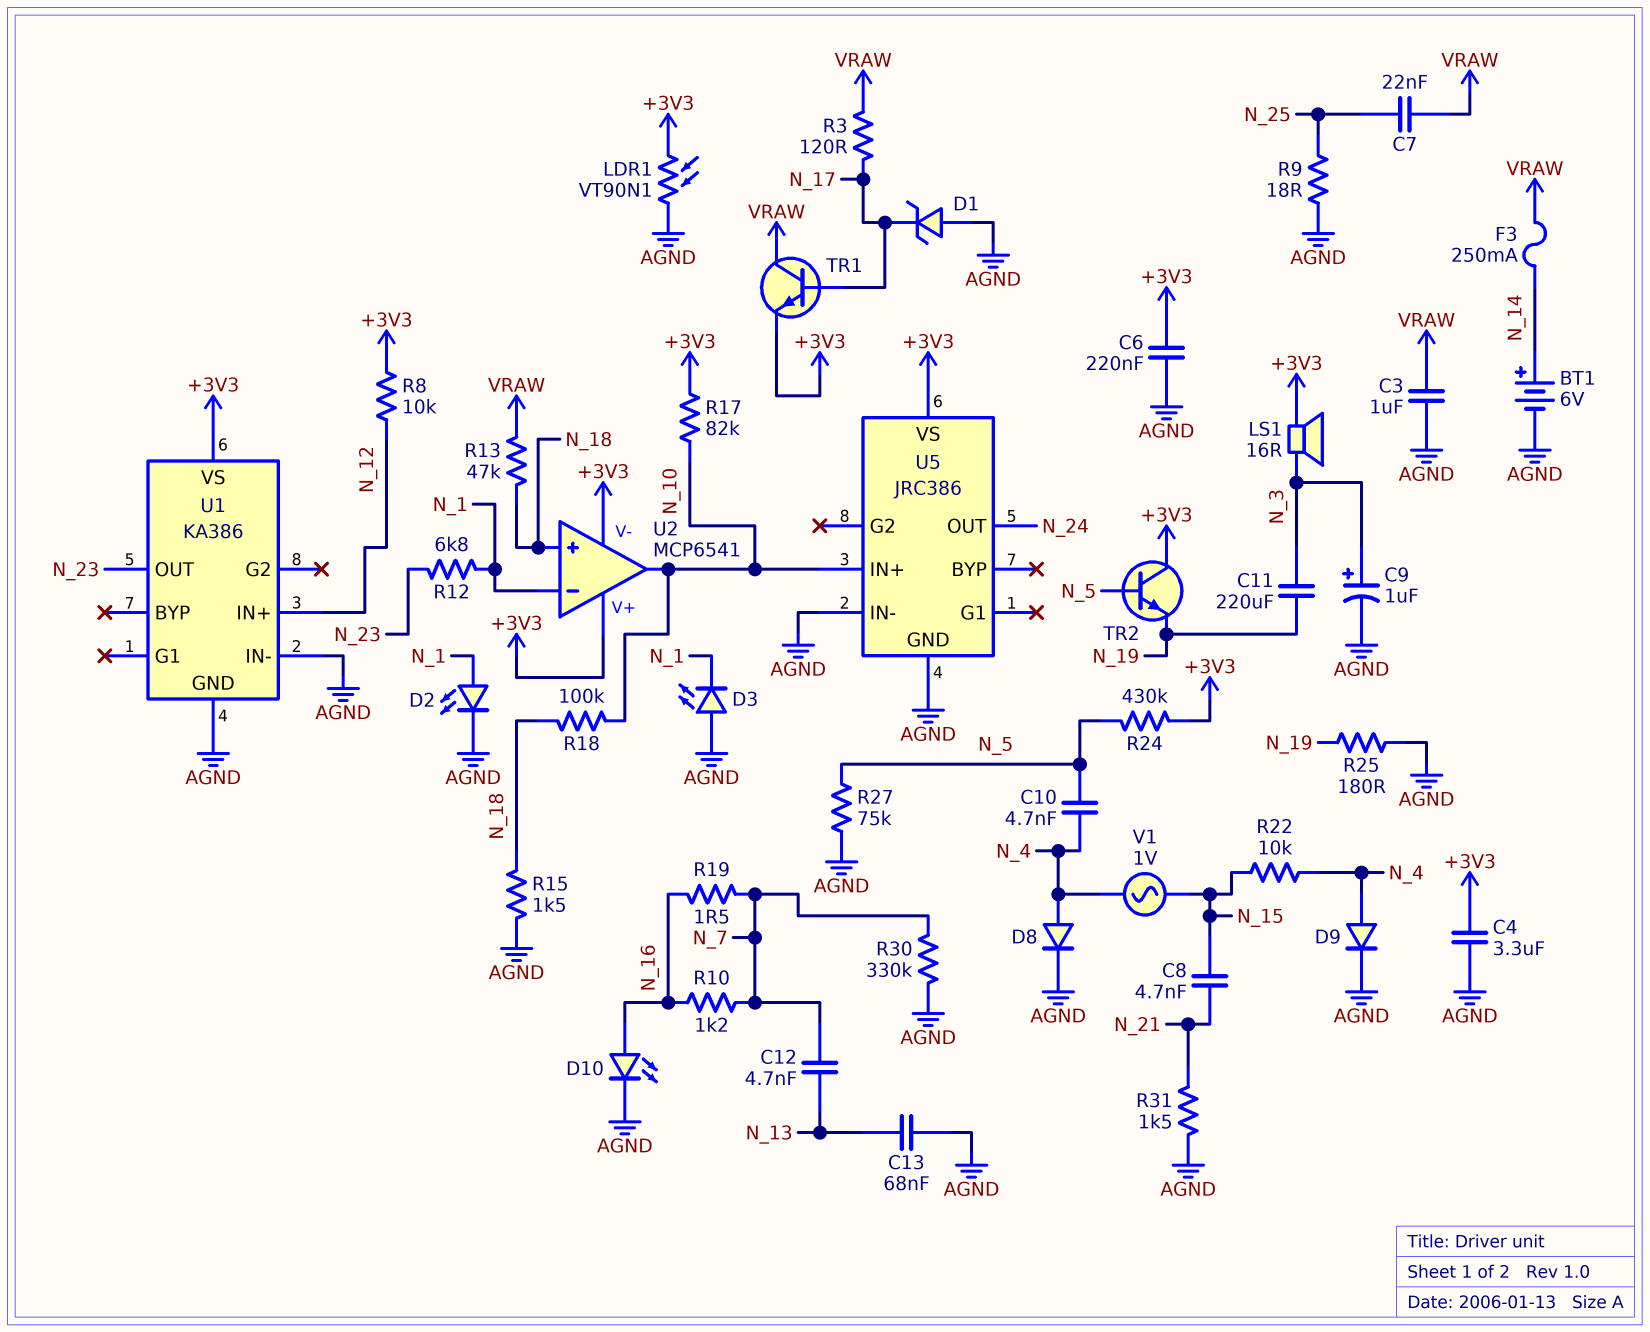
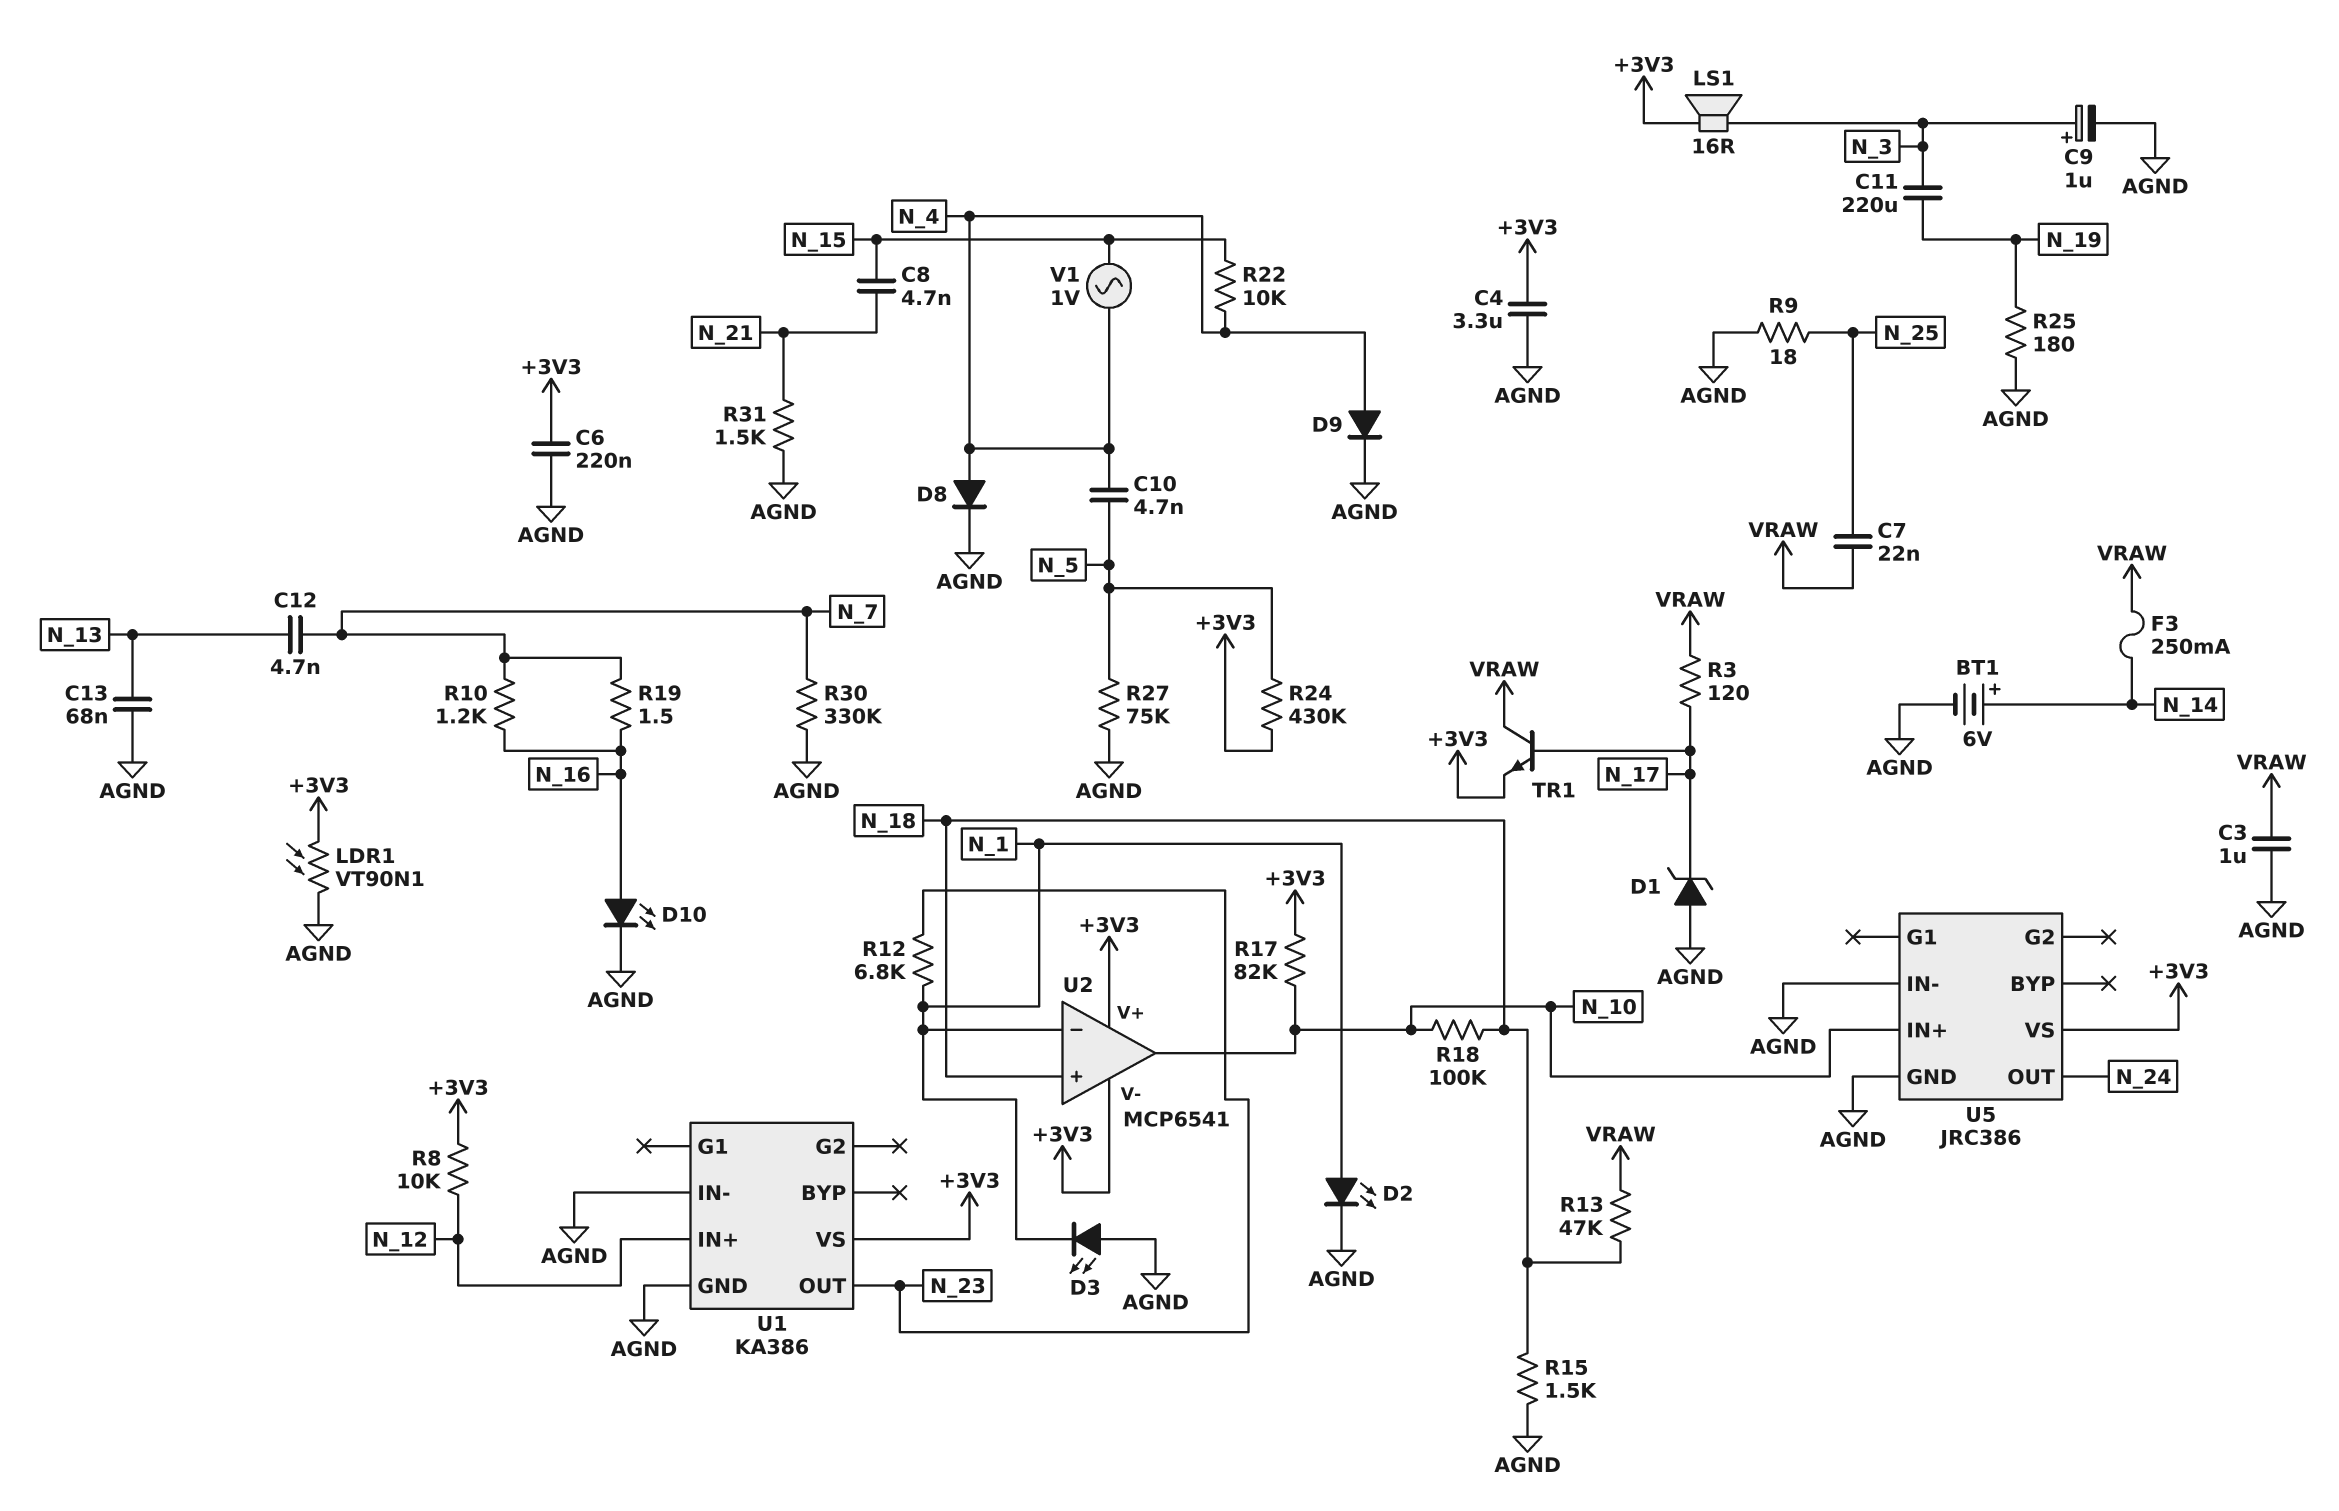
TR2: NPN (B N_5, C +3V3, E N_19) -> none

